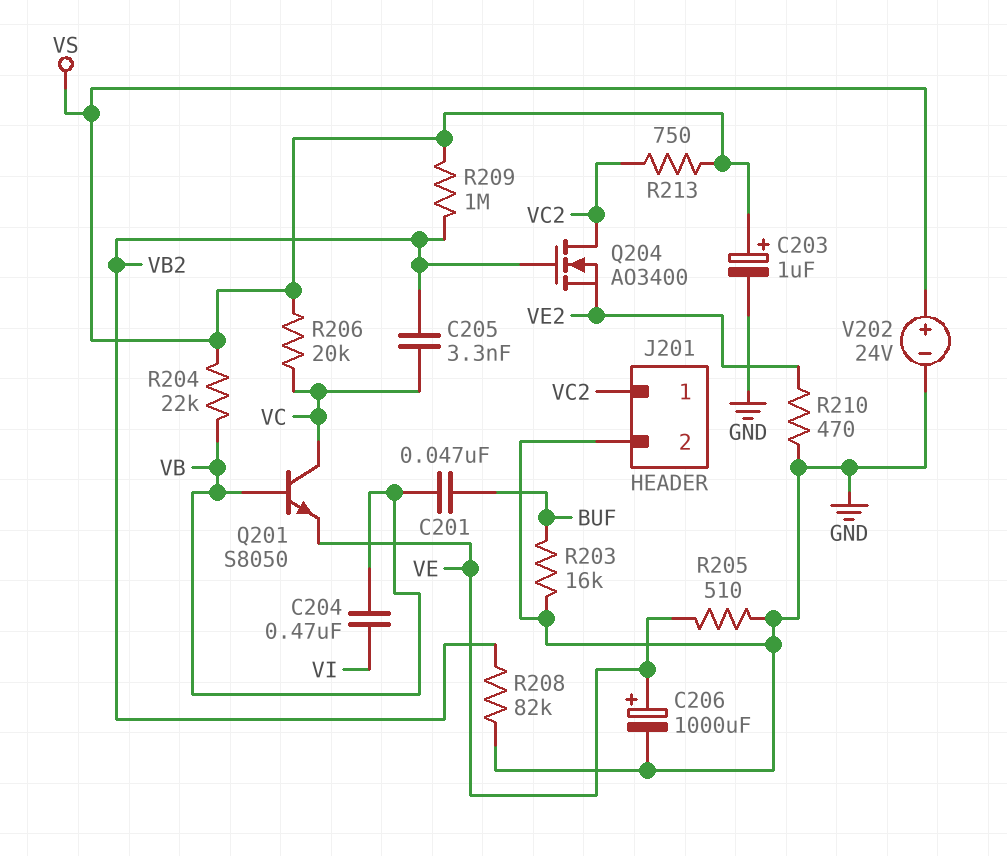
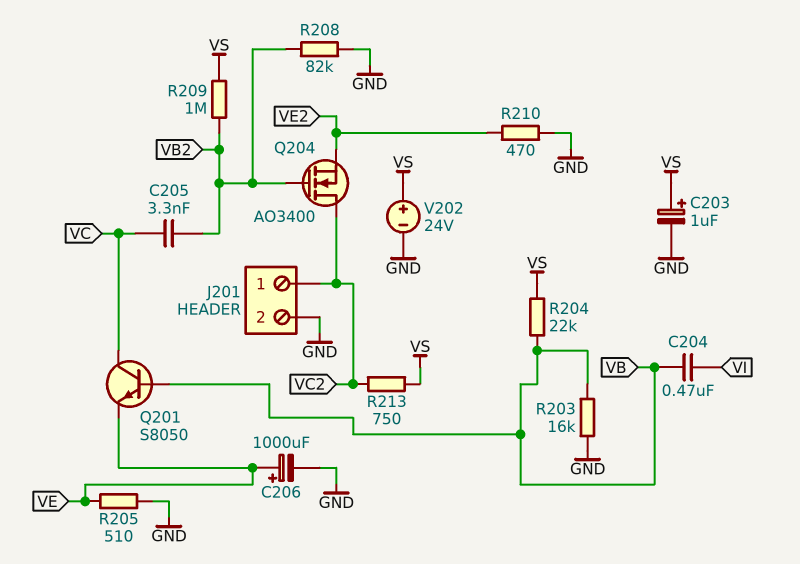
C201: 47nF (BUF, VB) -> none
R203: 16k (BUF, GND) -> 16k (GND, VB)
R206: 20k (VC, VS) -> none

